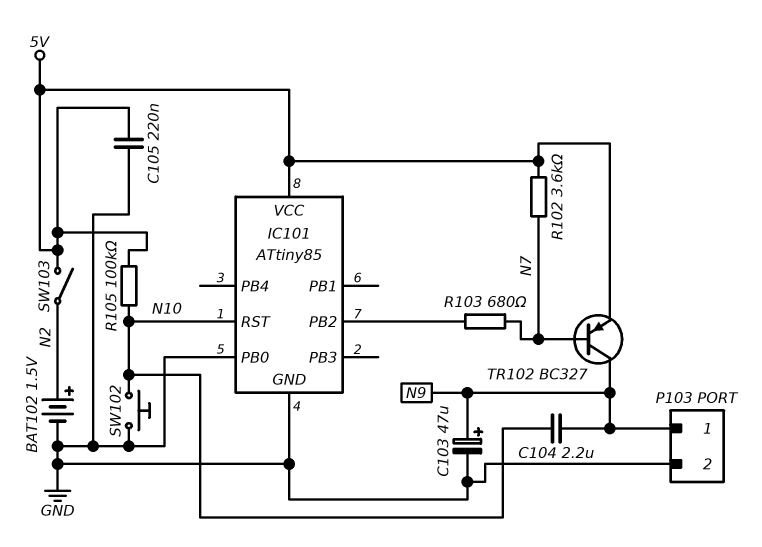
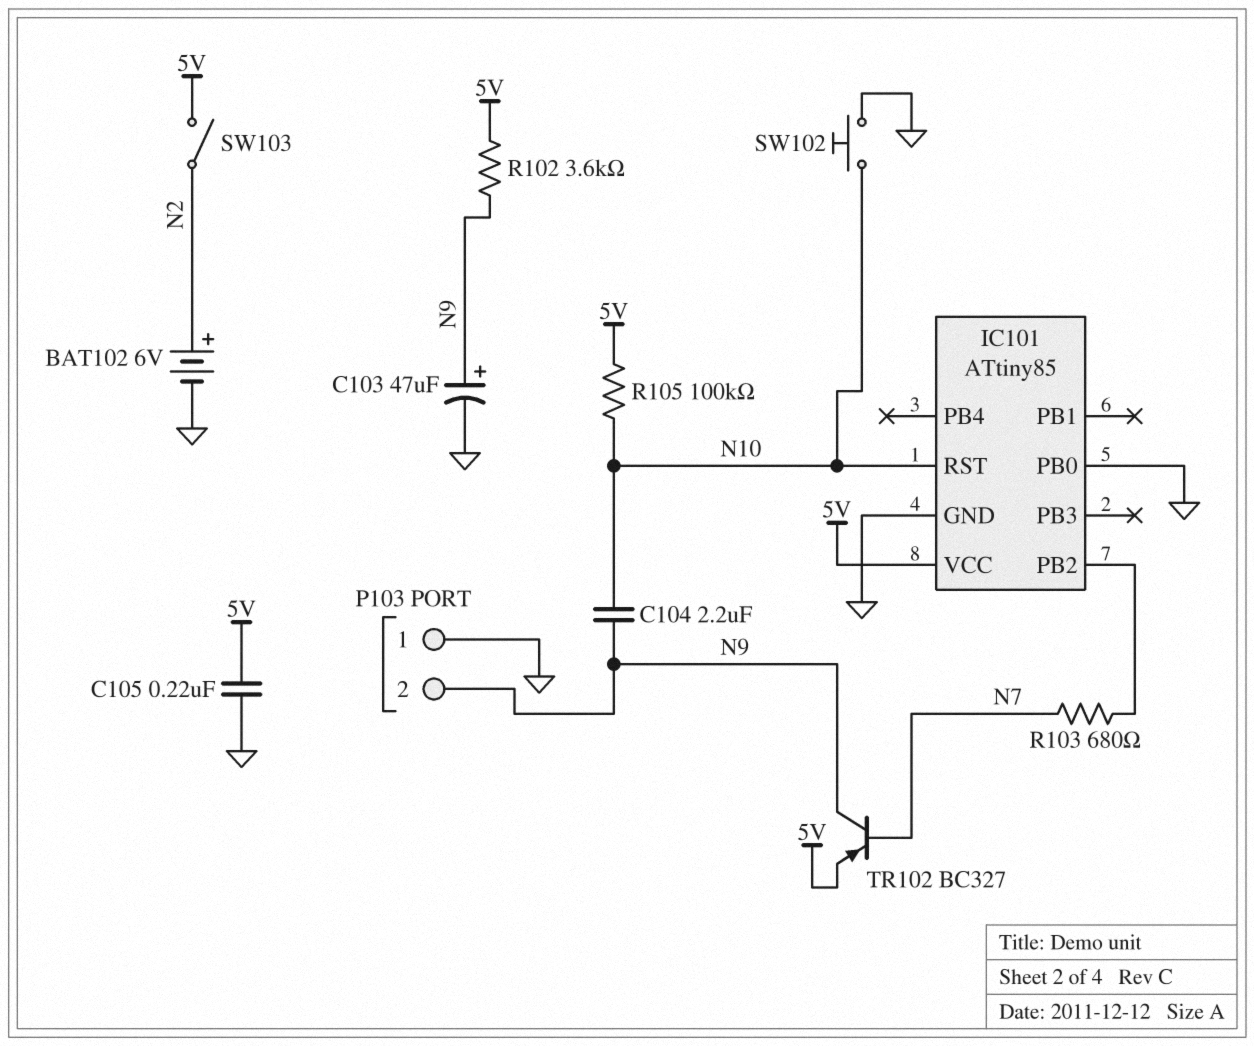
BAT102: 1.5V (plus N2, minus GND) -> 6V (plus N2, minus GND)
P103 pin 1: N9 -> GND
P103 pin 2: GND -> N9
R102: 3.6k (5V, N7) -> 3.6k (5V, N9)

